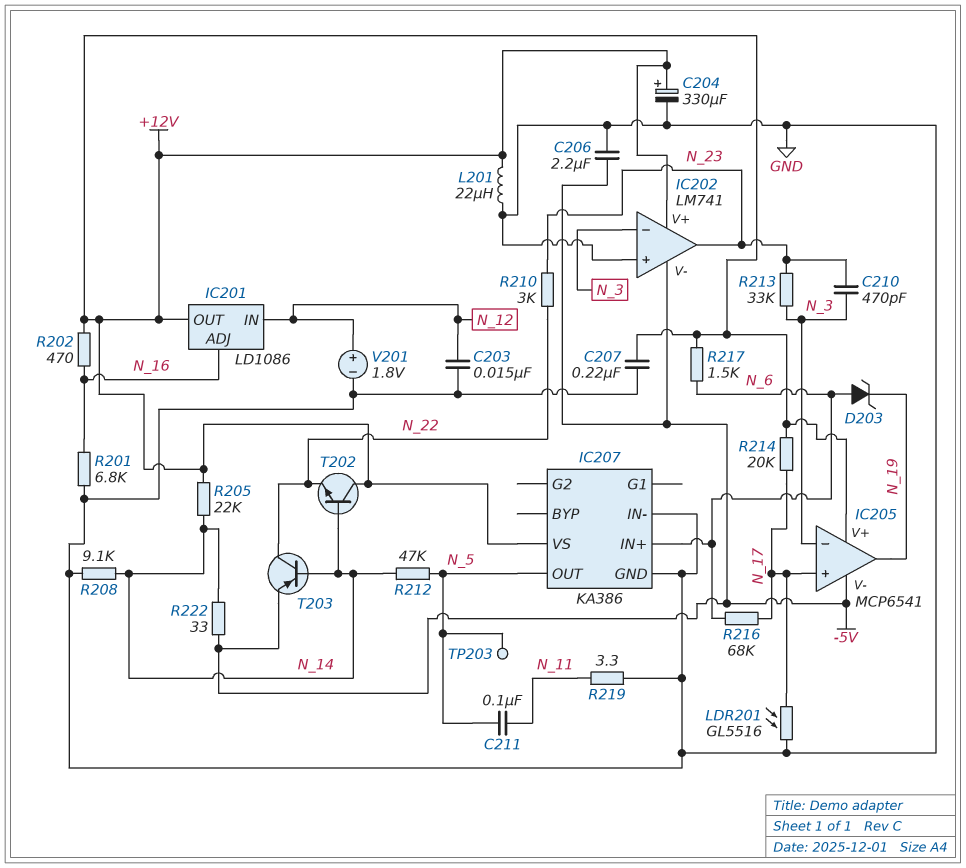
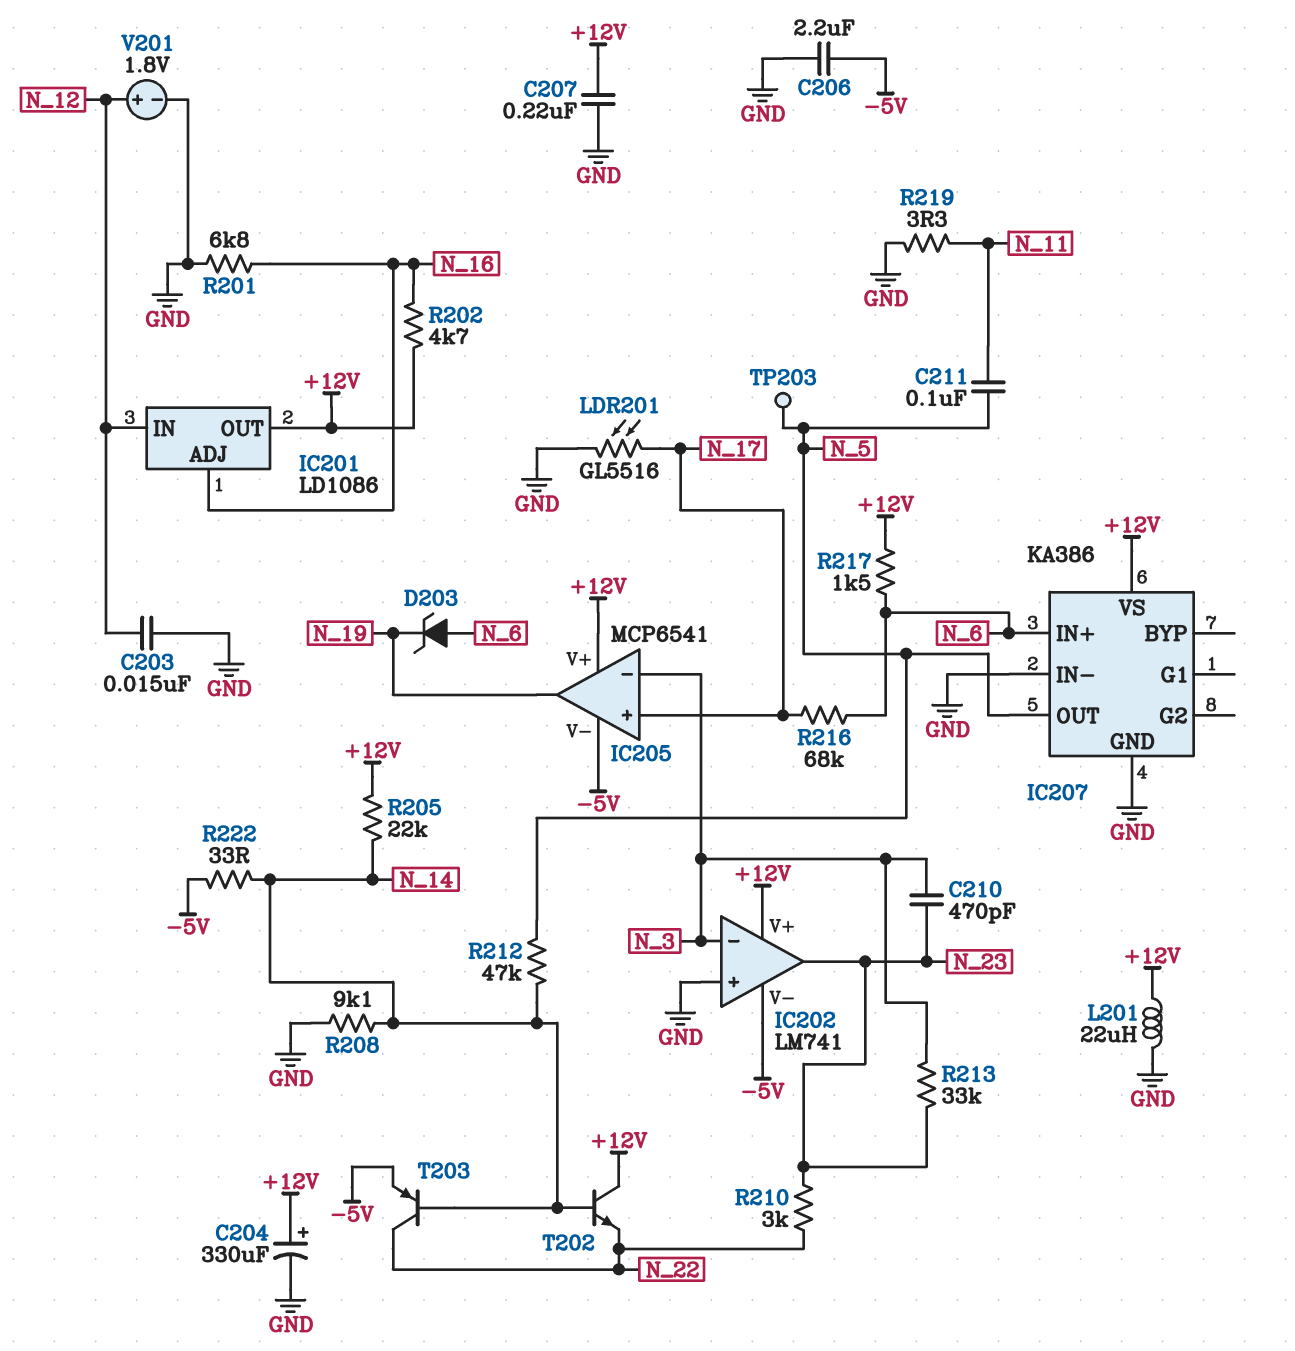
R202: 470 (+12V, N_16) -> 4.7k (+12V, N_16)
R214: 20k (+12V, N_17) -> none

